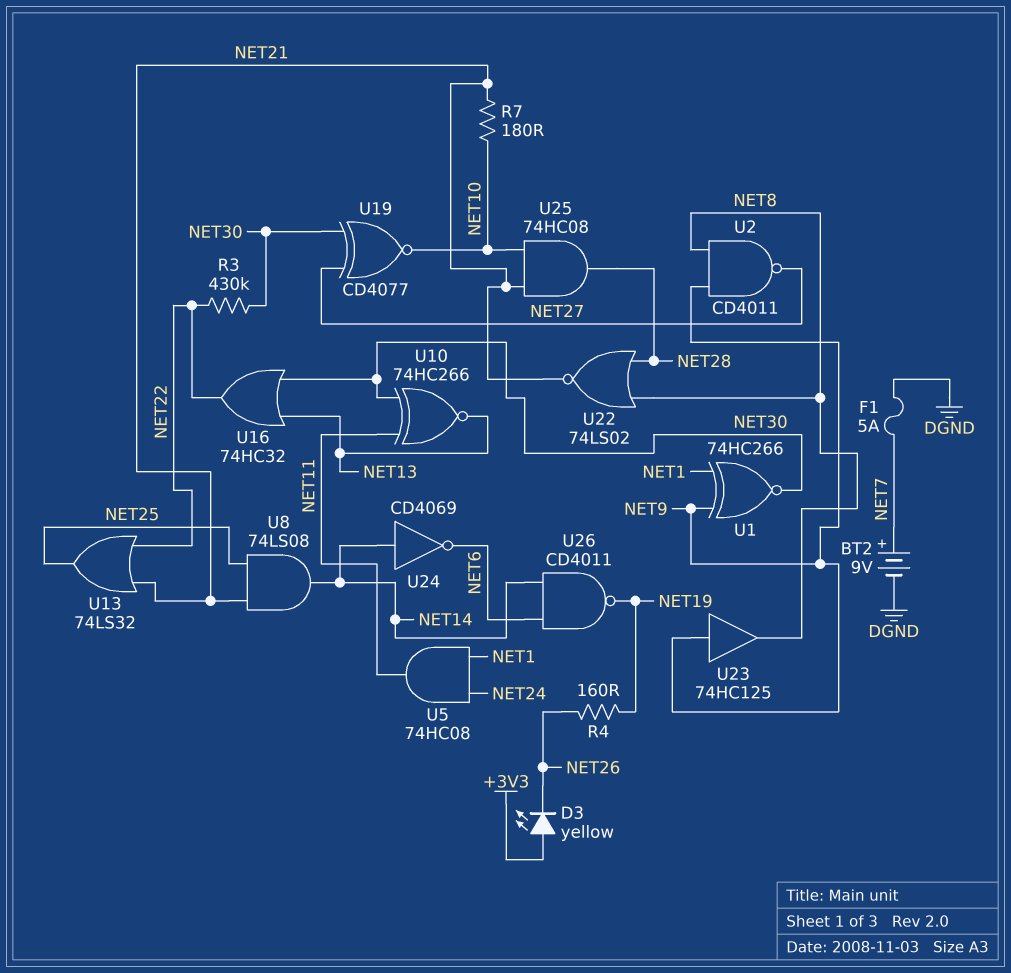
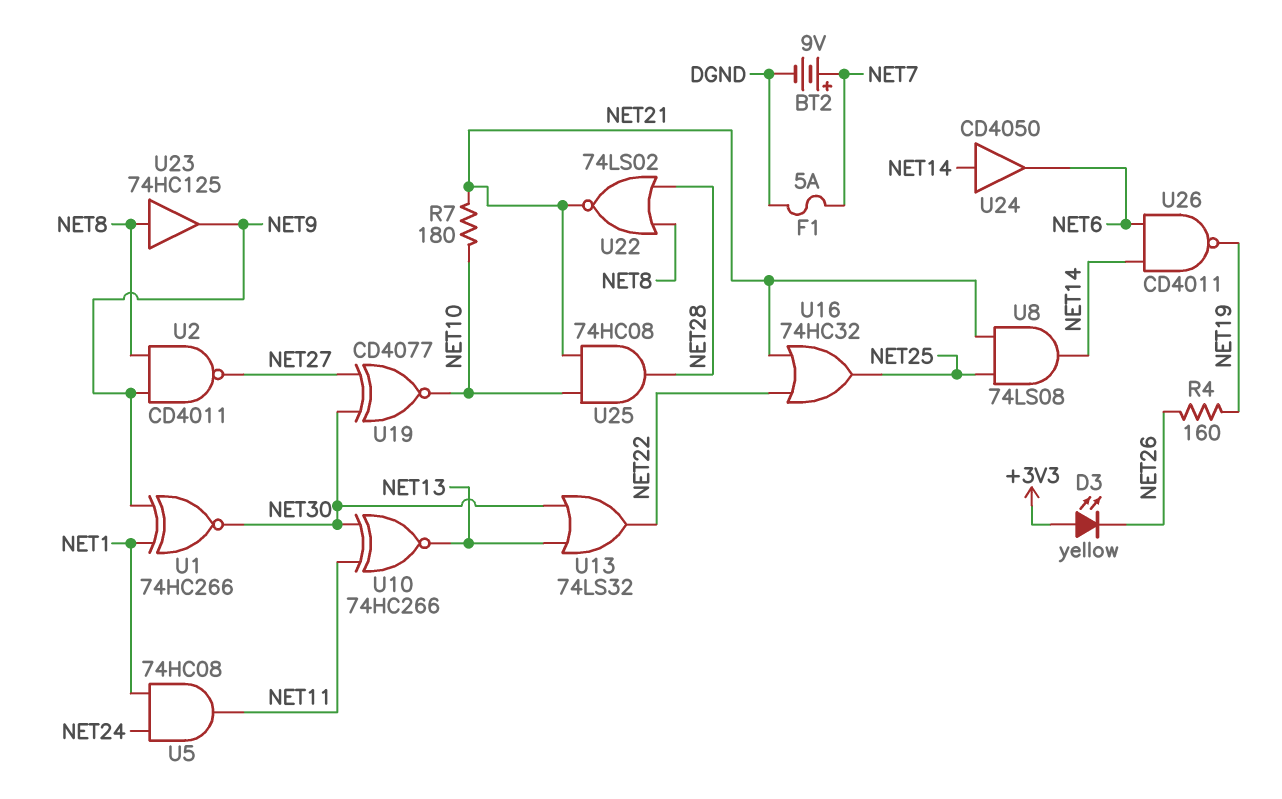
R3: 430k (NET22, NET30) -> none
U13: OR 74LS32 (in NET21, in NET22, out NET25) -> OR 74LS32 (in NET13, in NET30, out NET22)
U16: OR 74HC32 (in NET13, in NET30, out NET22) -> OR 74HC32 (in NET21, in NET22, out NET25)
U23: buffer 74HC125 (in NET9, out NET8) -> buffer 74HC125 (in NET8, out NET9)
U24: NOT CD4069 (in NET14, out NET6) -> buffer CD4050 (in NET14, out NET6)

